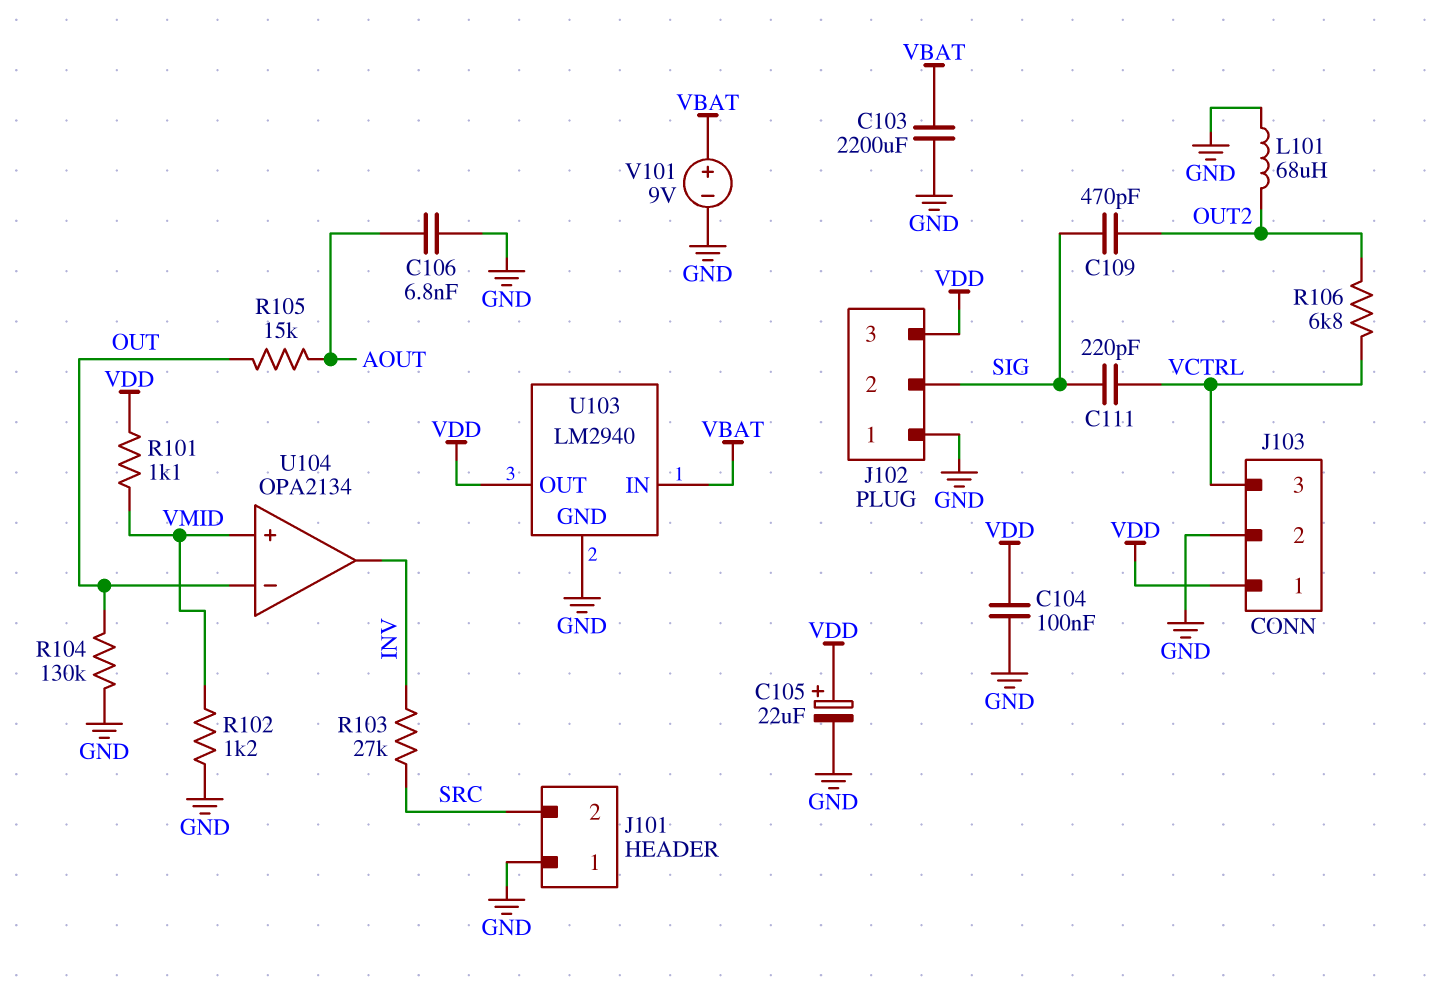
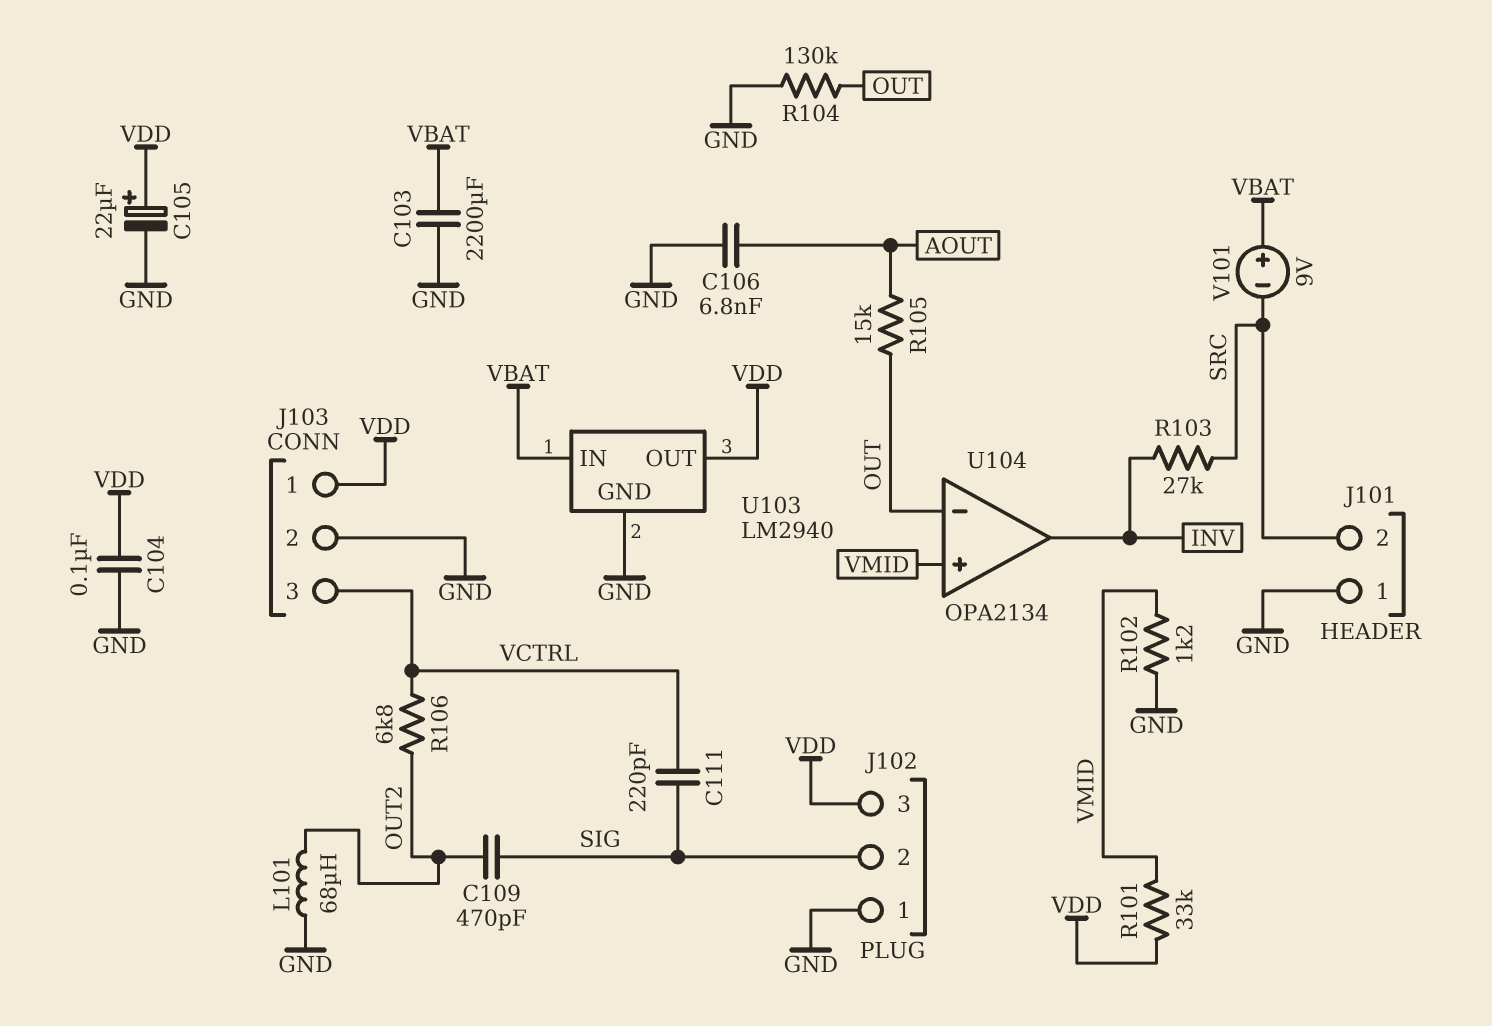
R101: 1.1k (VDD, VMID) -> 33k (VDD, VMID)
V101: 9V (plus VBAT, minus GND) -> 9V (plus VBAT, minus SRC)

